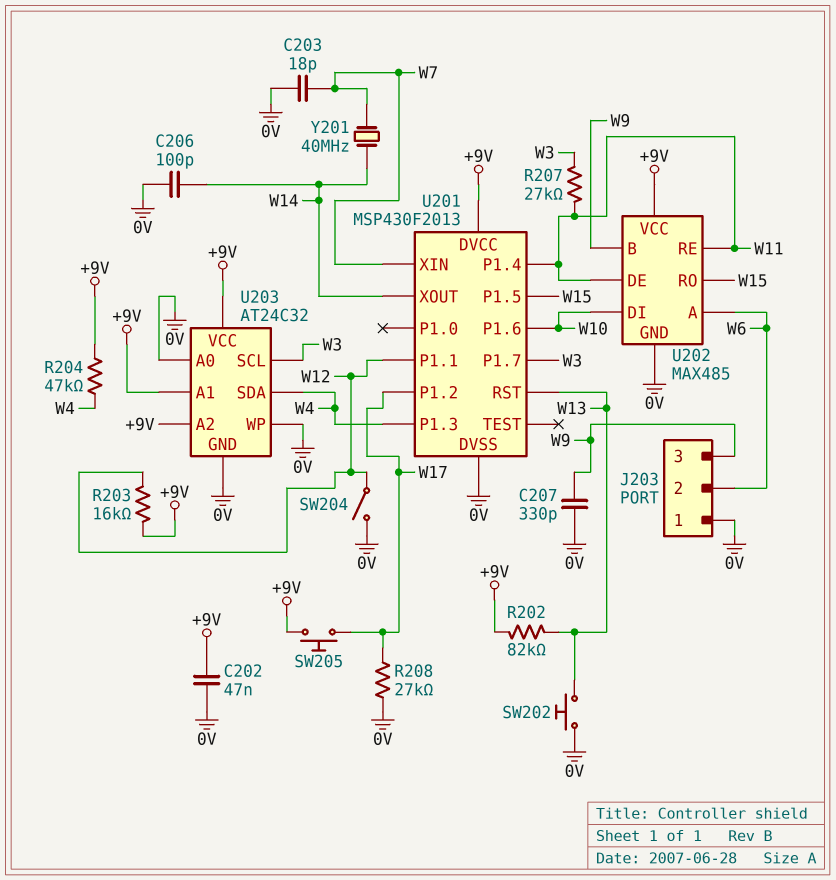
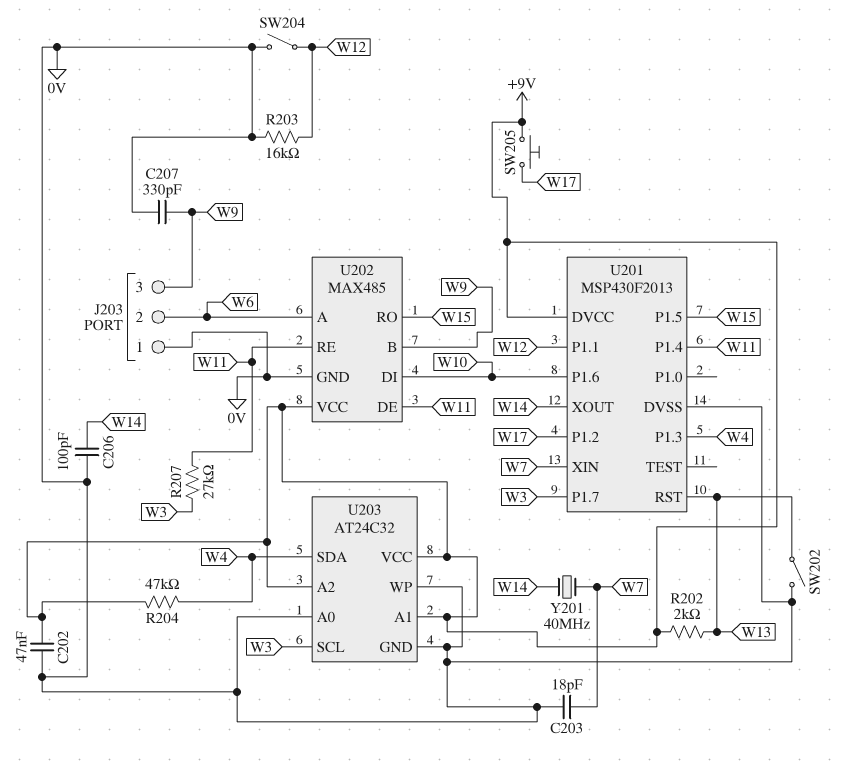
R202: 82k (+9V, W13) -> 2k (+9V, W13)
R203: 16k (+9V, W12) -> 16k (0V, W12)
R208: 27k (0V, W17) -> none
SW202: button (0V, W13) -> switch (0V, W13)

